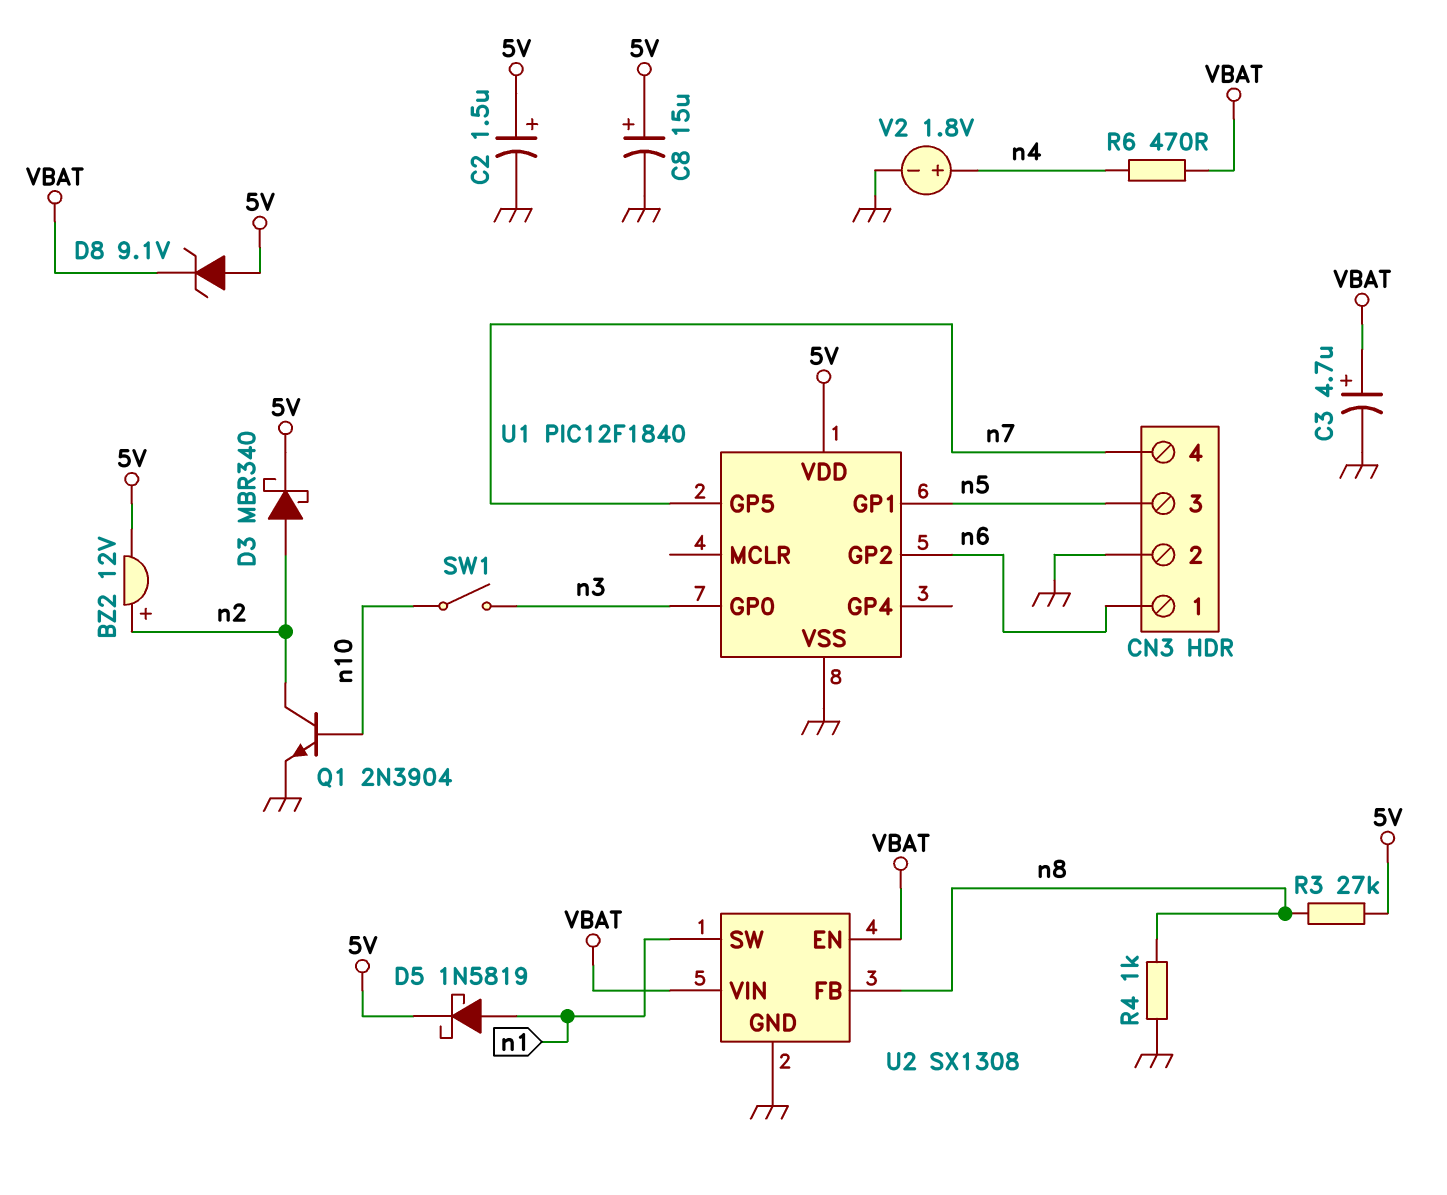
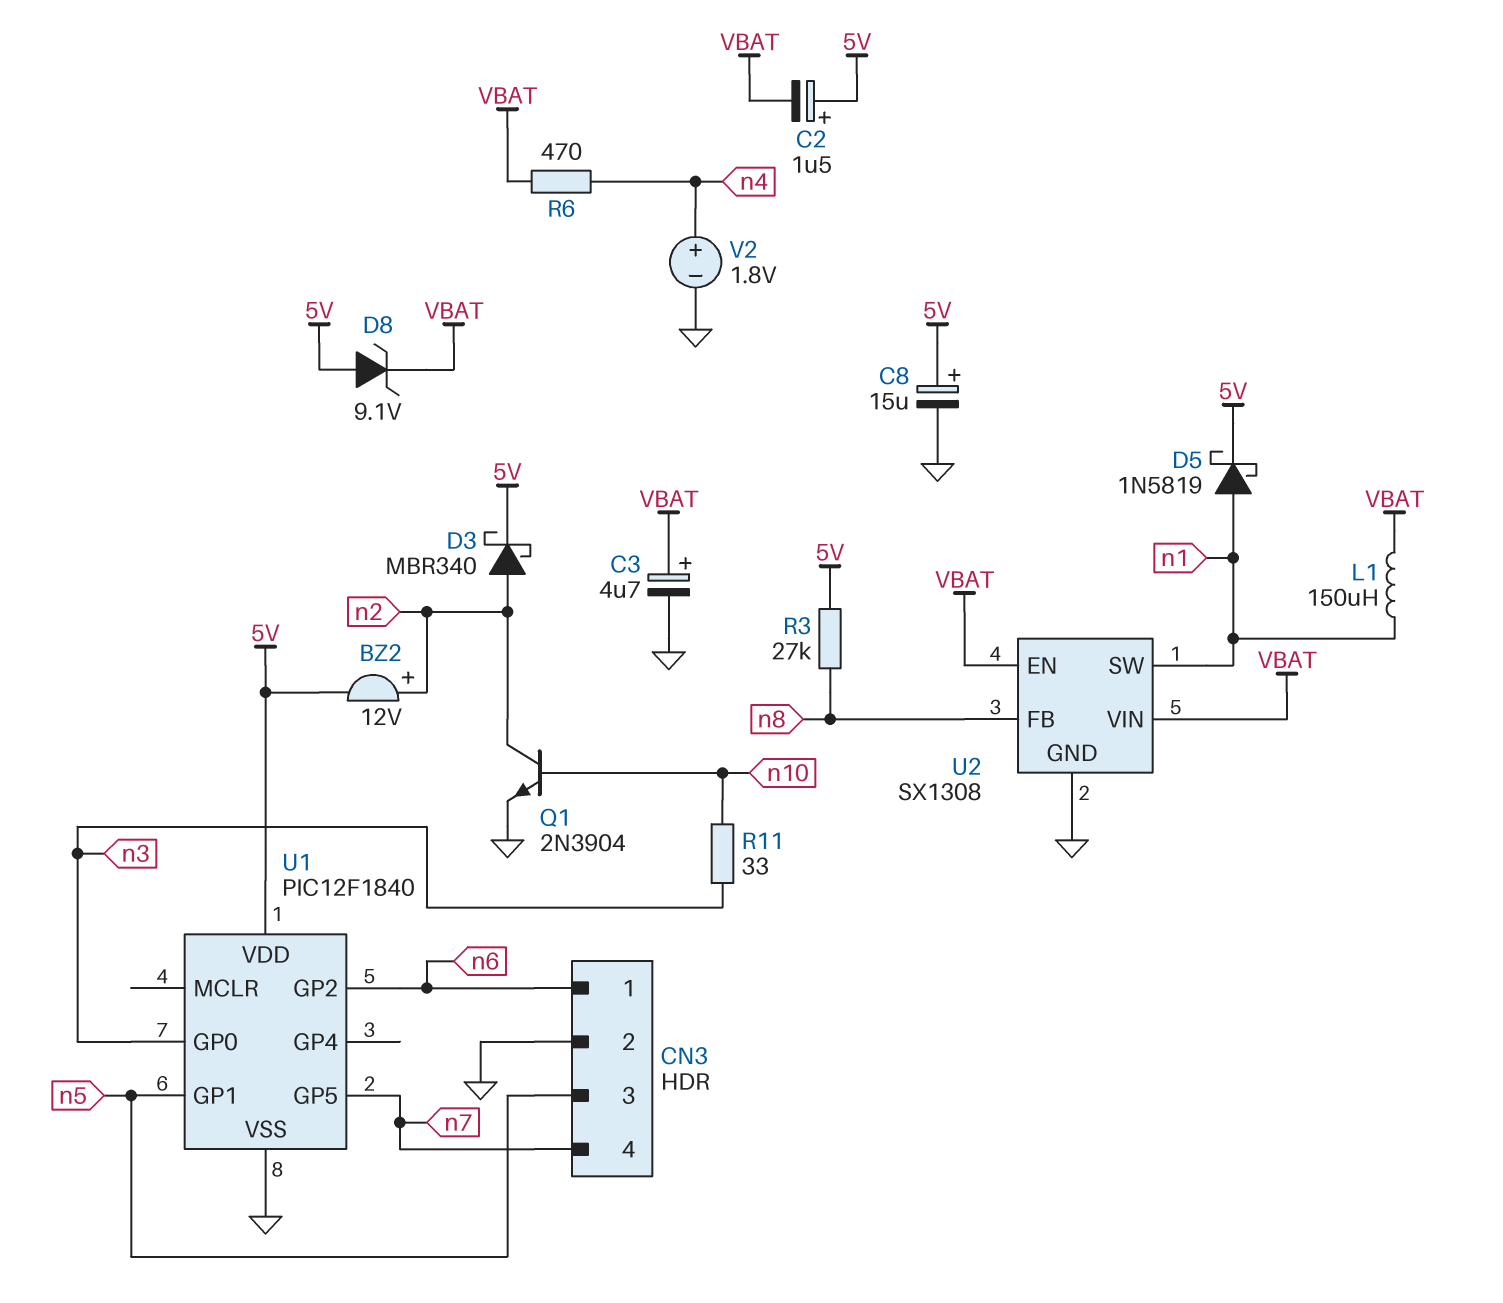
C2: 1.5uF (plus 5V, minus GND) -> 1.5uF (plus 5V, minus VBAT)
L1: none -> 150uH (VBAT, n1)
R4: 1k (GND, n8) -> none
R11: none -> 33 (n3, n10)
SW1: switch (n3, n10) -> none

